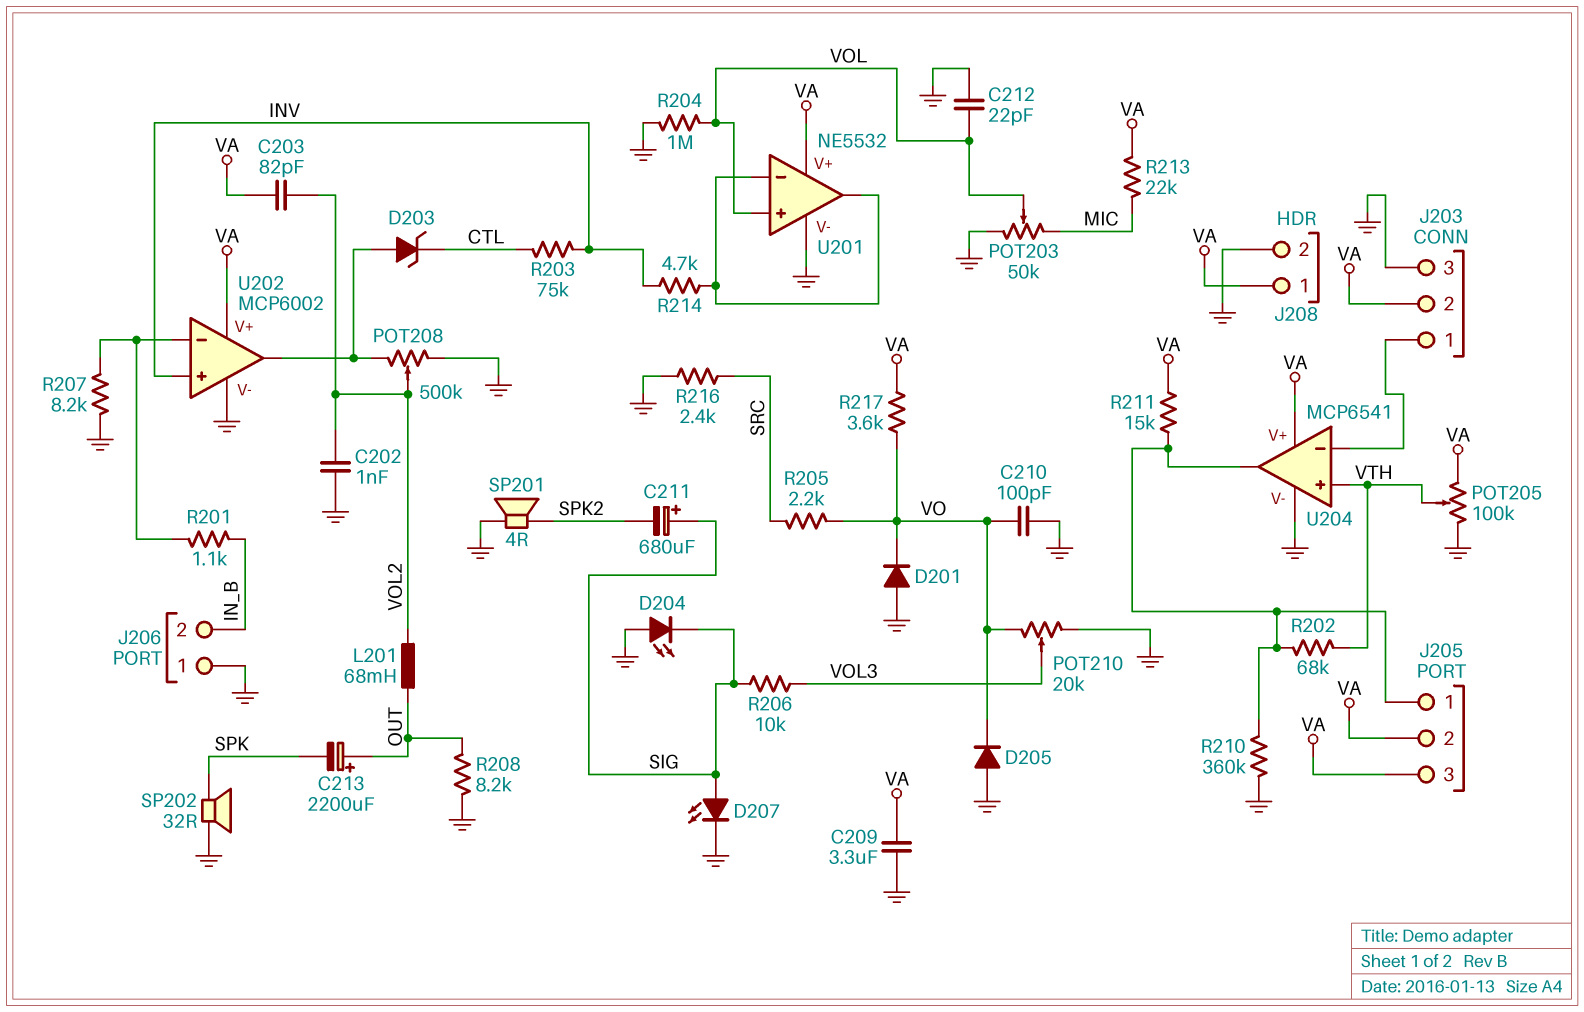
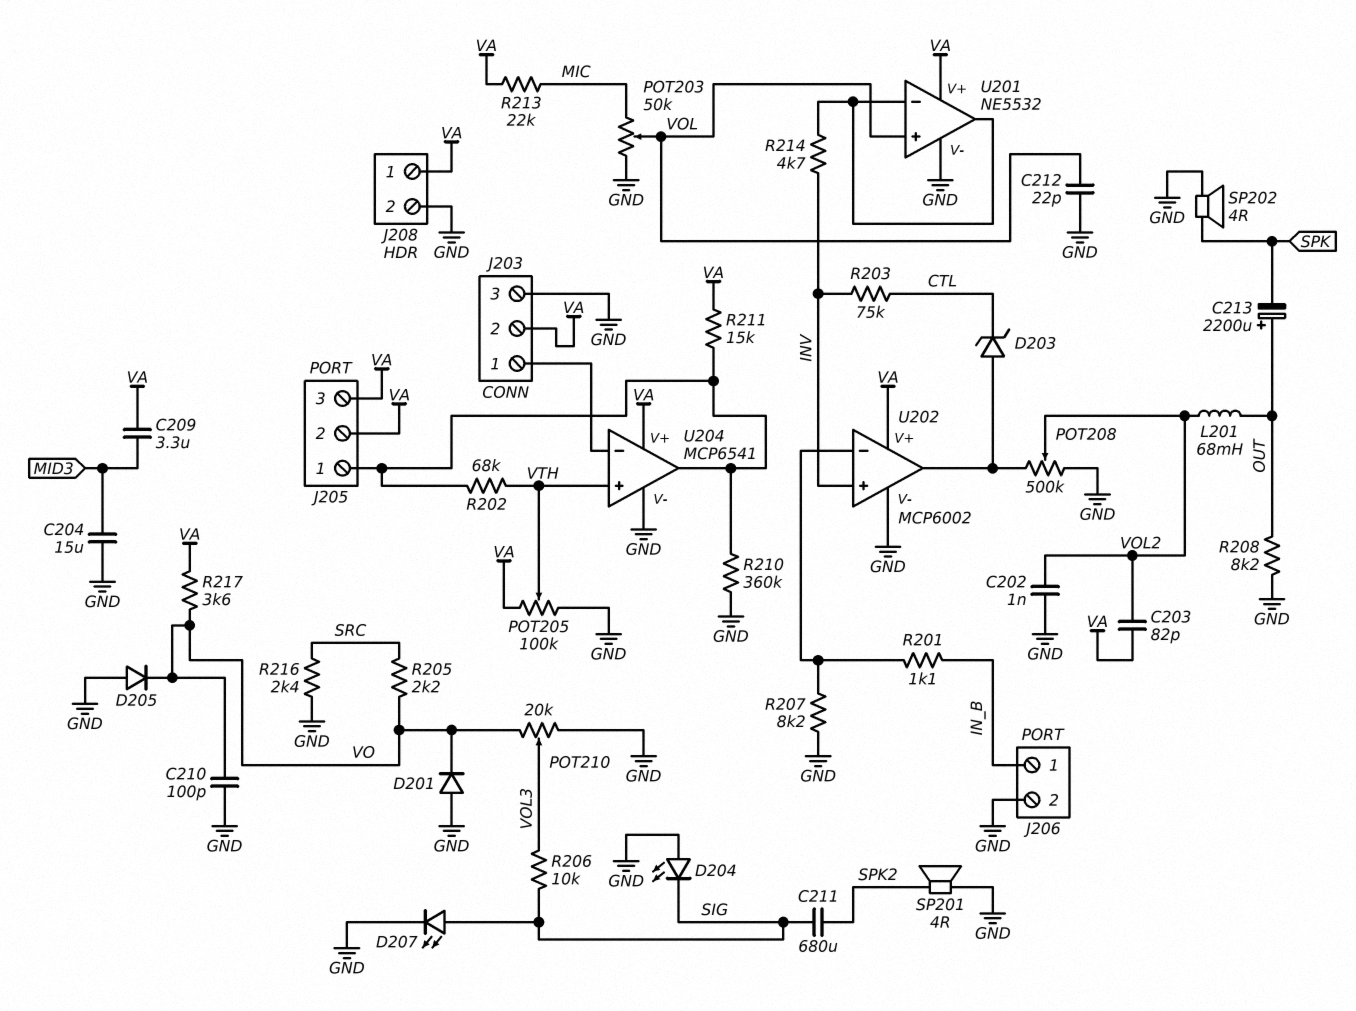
C204: none -> 15uF (GND, MID3)
C209: 3.3uF (GND, VA) -> 3.3uF (MID3, VA)
C211: 680uF (plus SIG, minus SPK2) -> 680uF (SIG, SPK2)
J206 pin 1: GND -> IN_B
J206 pin 2: IN_B -> GND
R204: 1M (GND, VOL) -> none
SP202: speaker 32R (GND, SPK) -> speaker 4R (GND, SPK)

